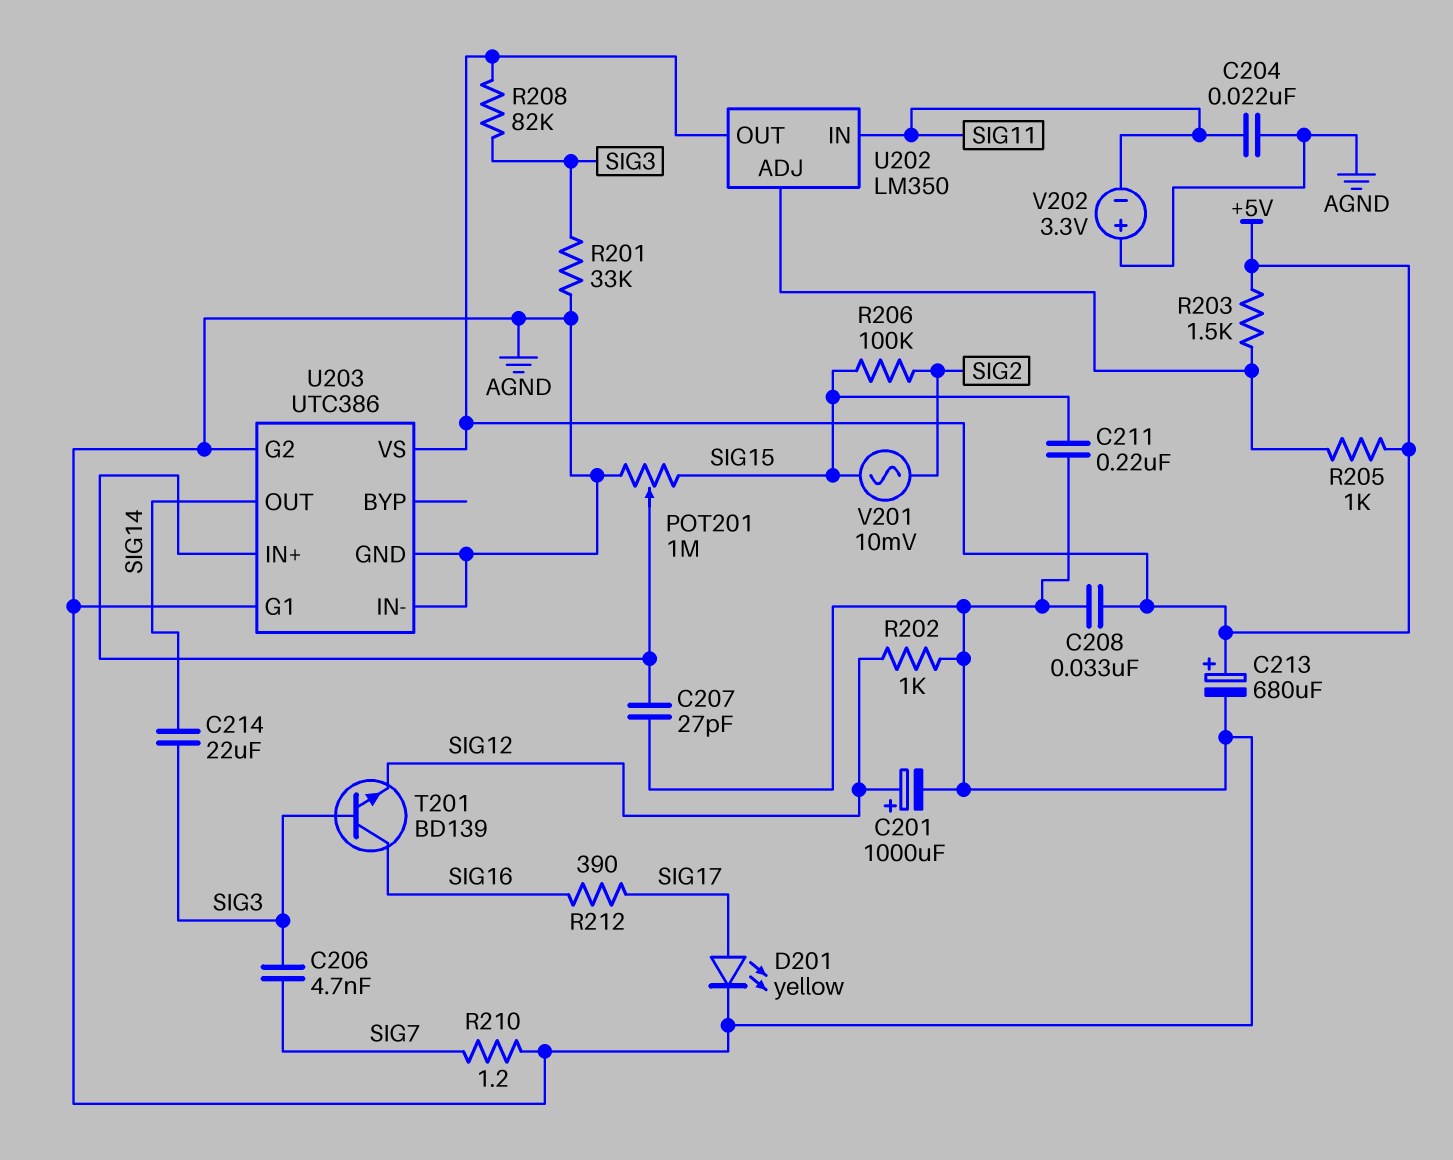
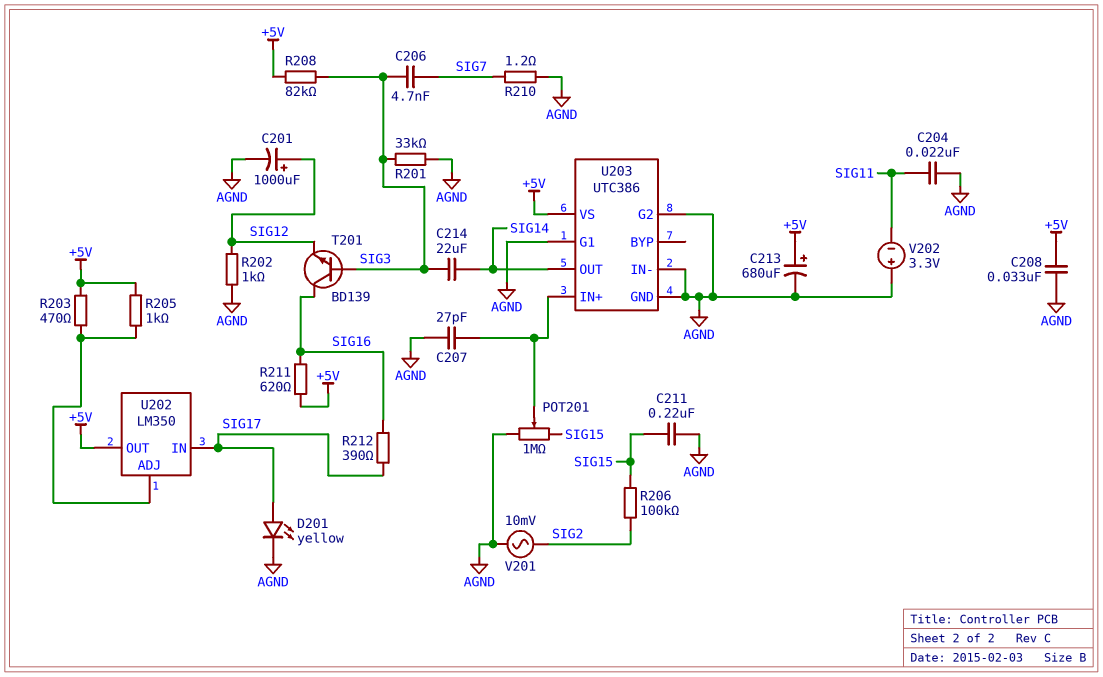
R203: 1.5k (+5V, U202/ADJ) -> 470 (+5V, U202/ADJ)
R211: none -> 620 (+5V, SIG16)
U202 pin IN: SIG11 -> SIG17
V201: AC 10mV (SIG2, SIG15) -> AC 10mV (AGND, SIG2)

